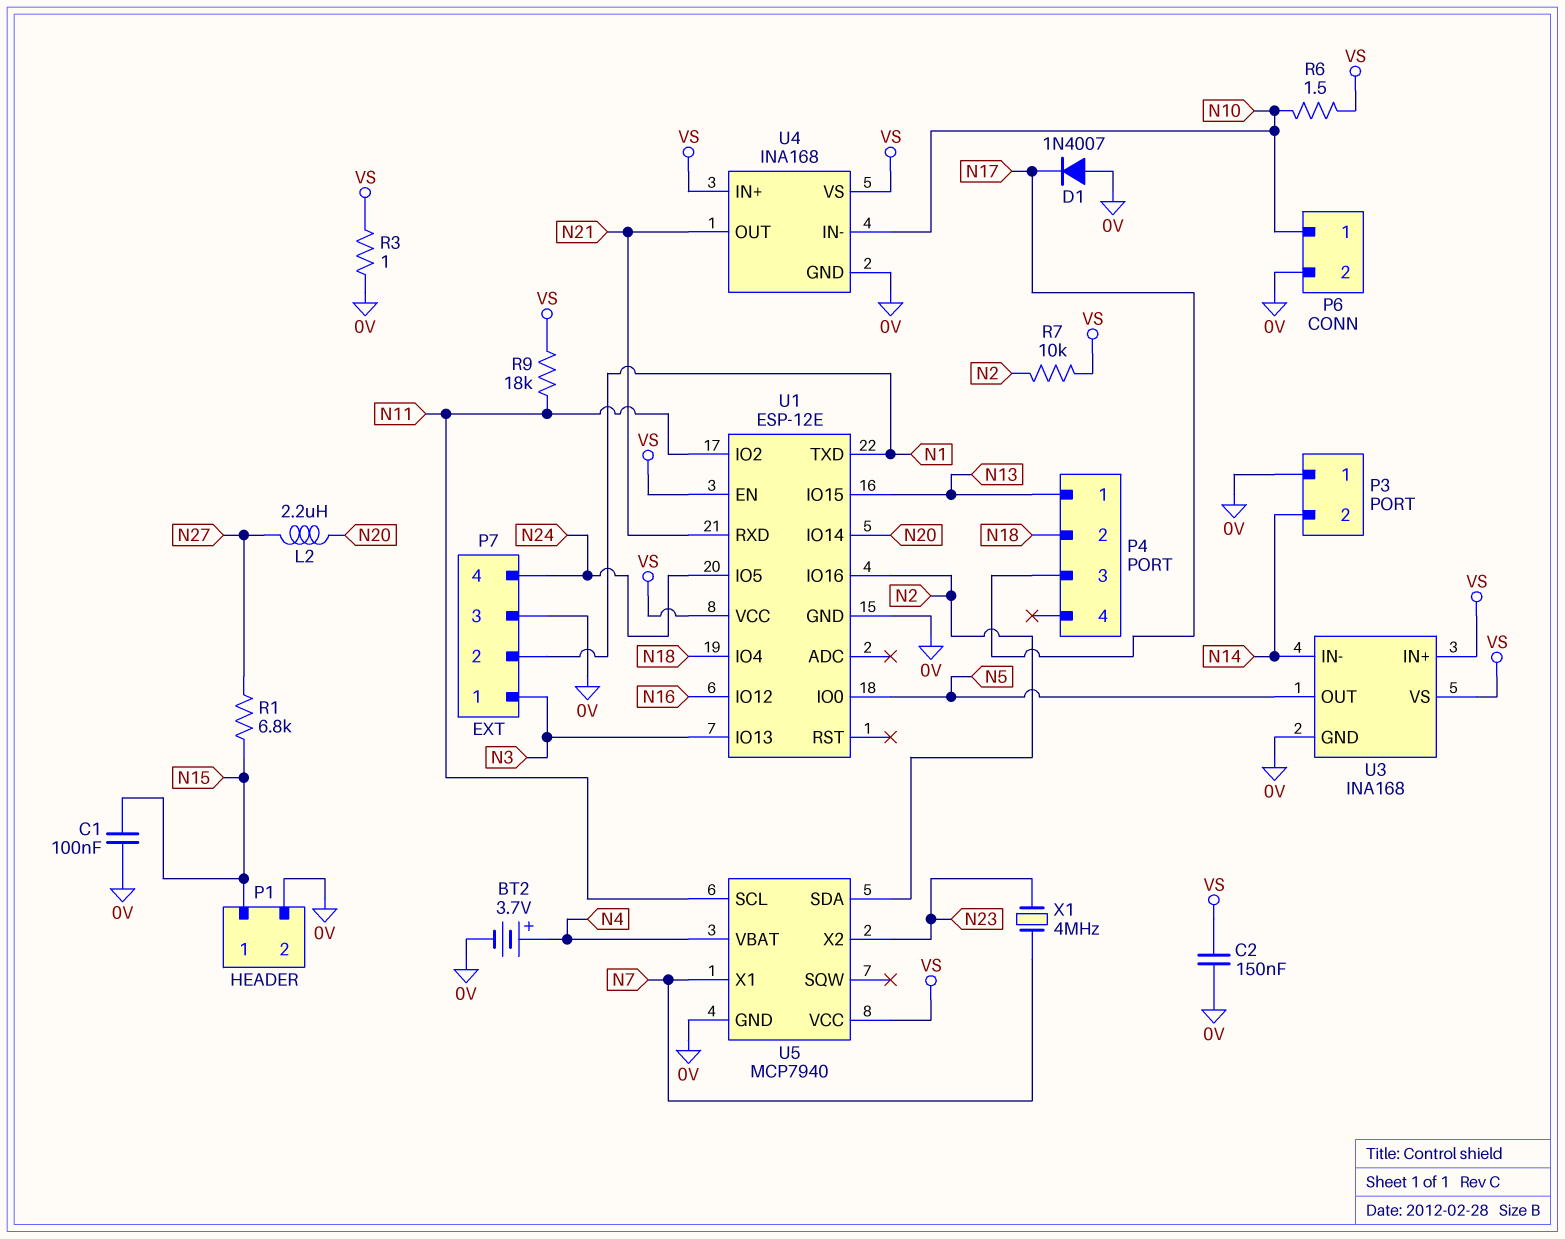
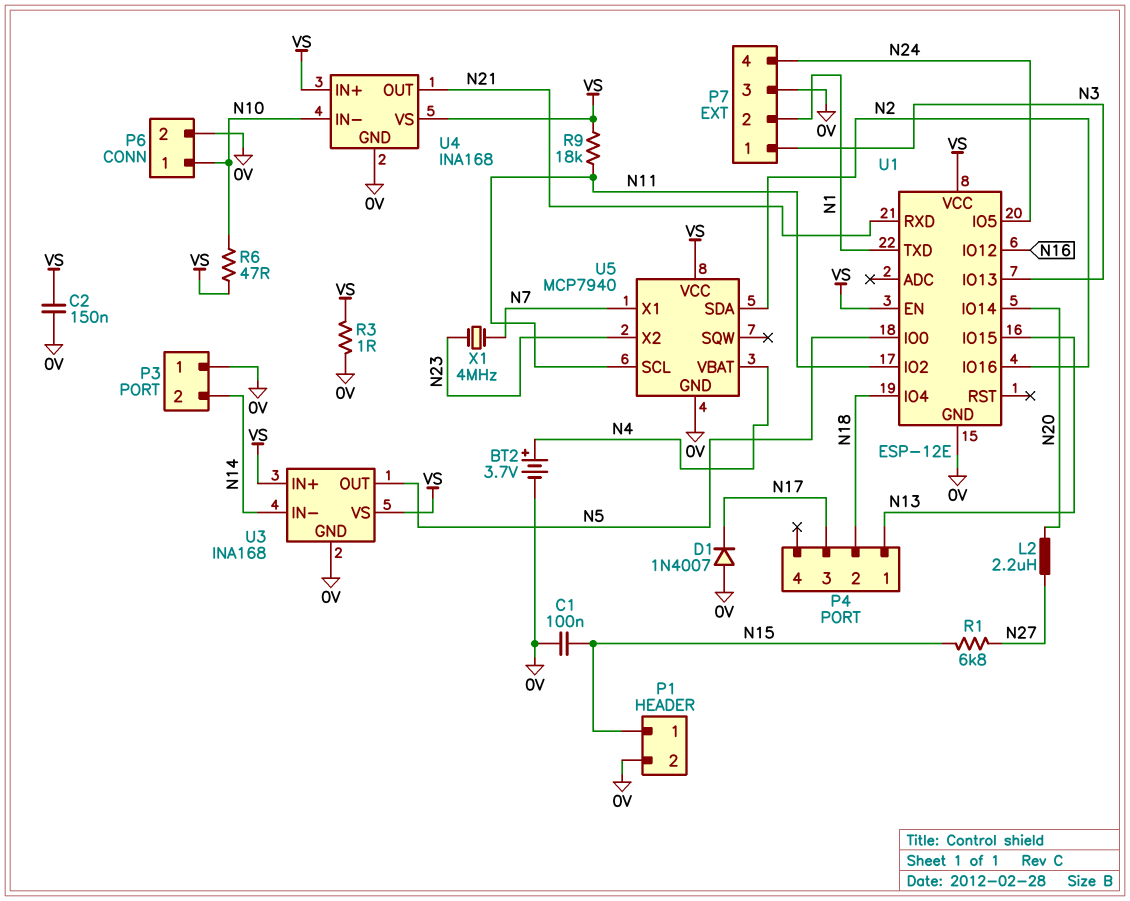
R6: 1.5 (N10, VS) -> 47 (N10, VS)
R7: 10k (N2, VS) -> none

